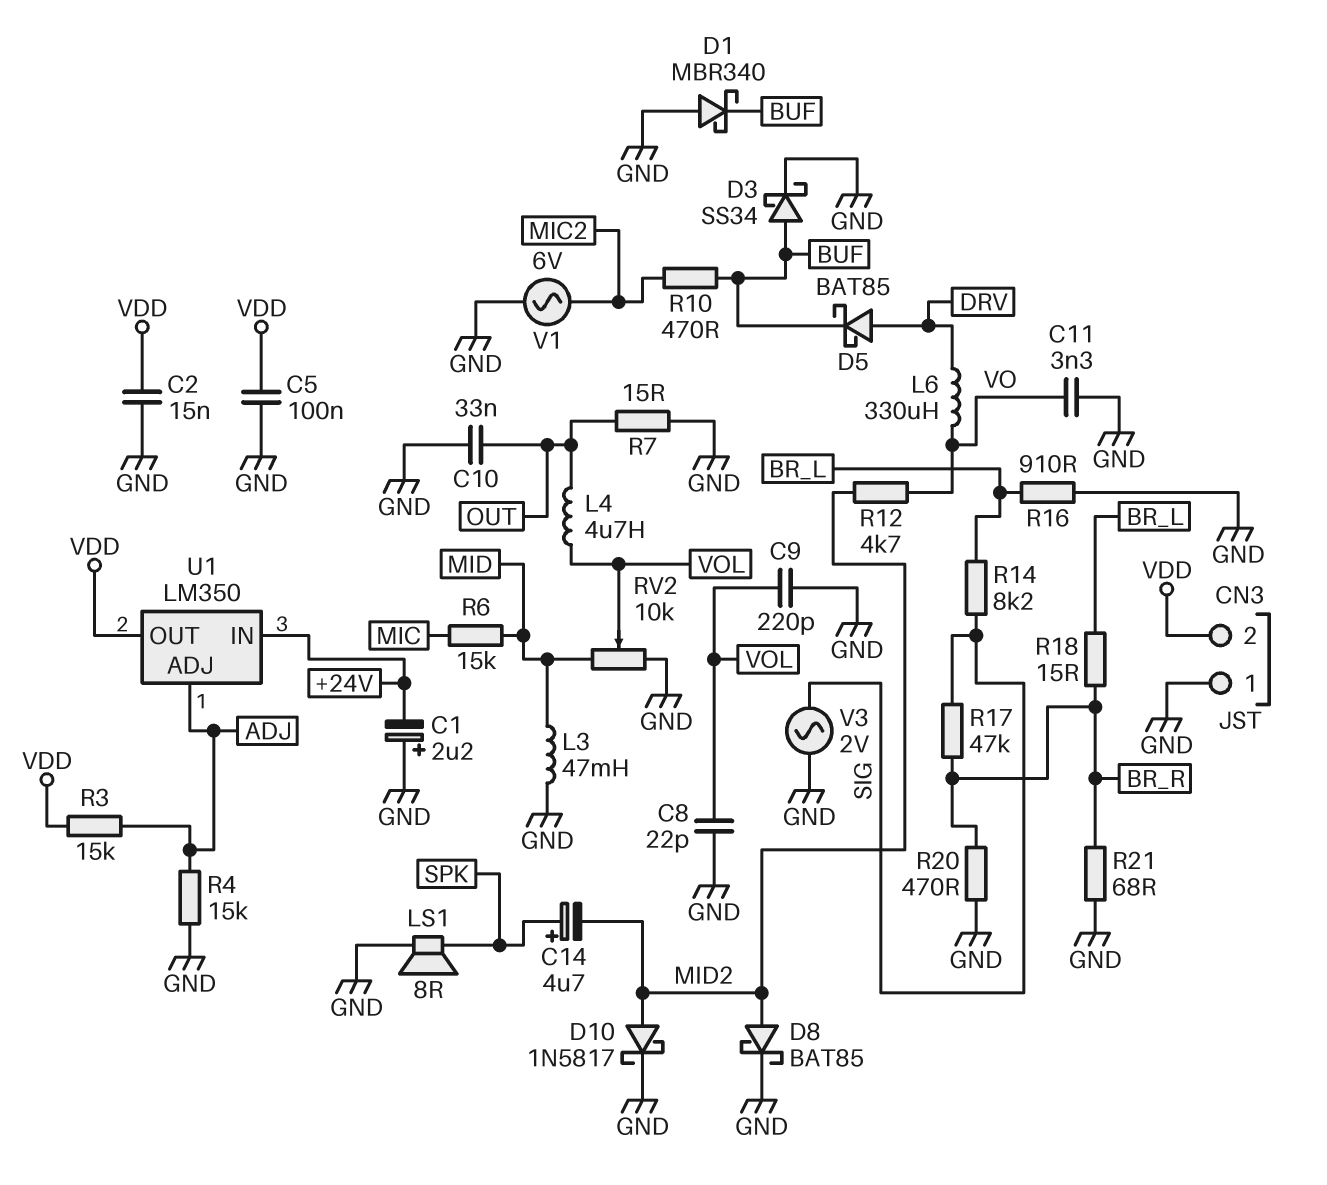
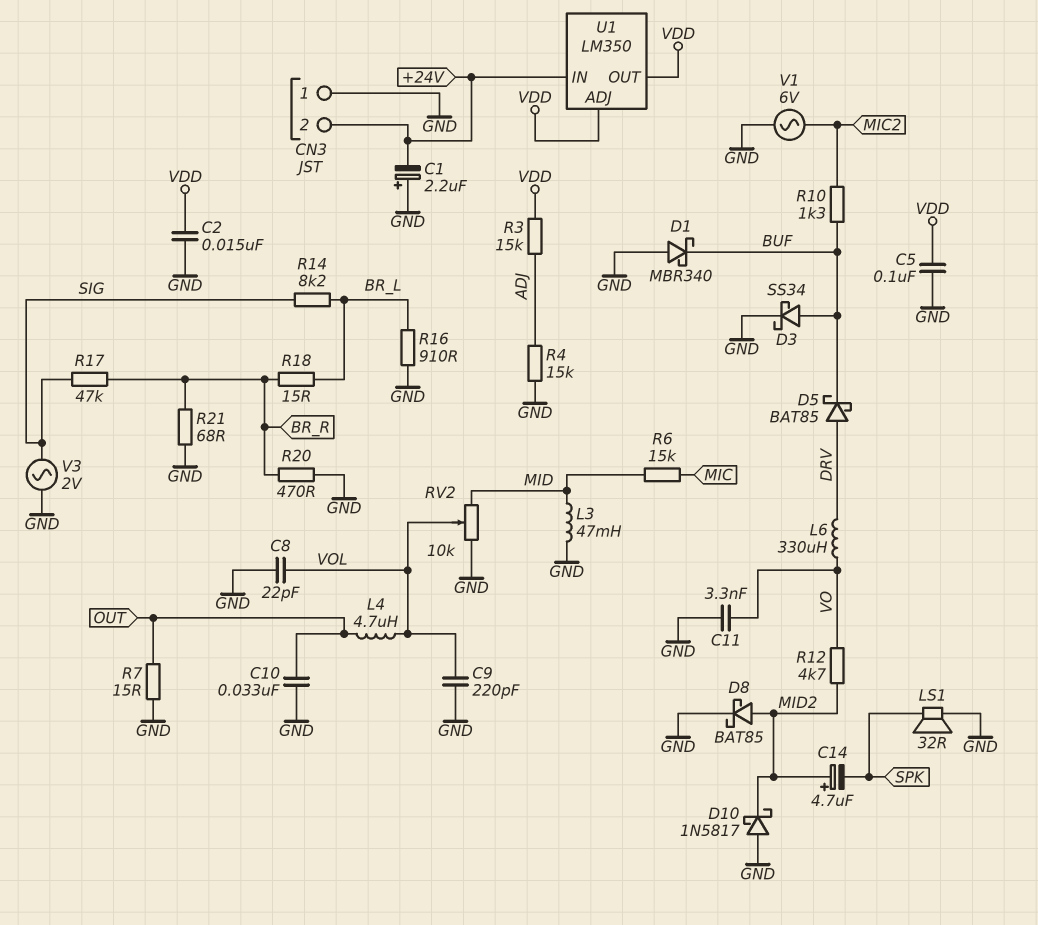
C14: 4.7uF (plus SPK, minus MID2) -> 4.7uF (plus MID2, minus SPK)
CN3 pin 2: VDD -> +24V
D10: schottky 1N5817 (A MID2, K GND) -> schottky 1N5817 (A GND, K MID2)
LS1: speaker 8R (GND, SPK) -> speaker 32R (GND, SPK)
R10: 470 (BUF, MIC2) -> 1.3k (BUF, MIC2)
U1 pin ADJ: ADJ -> VDD

